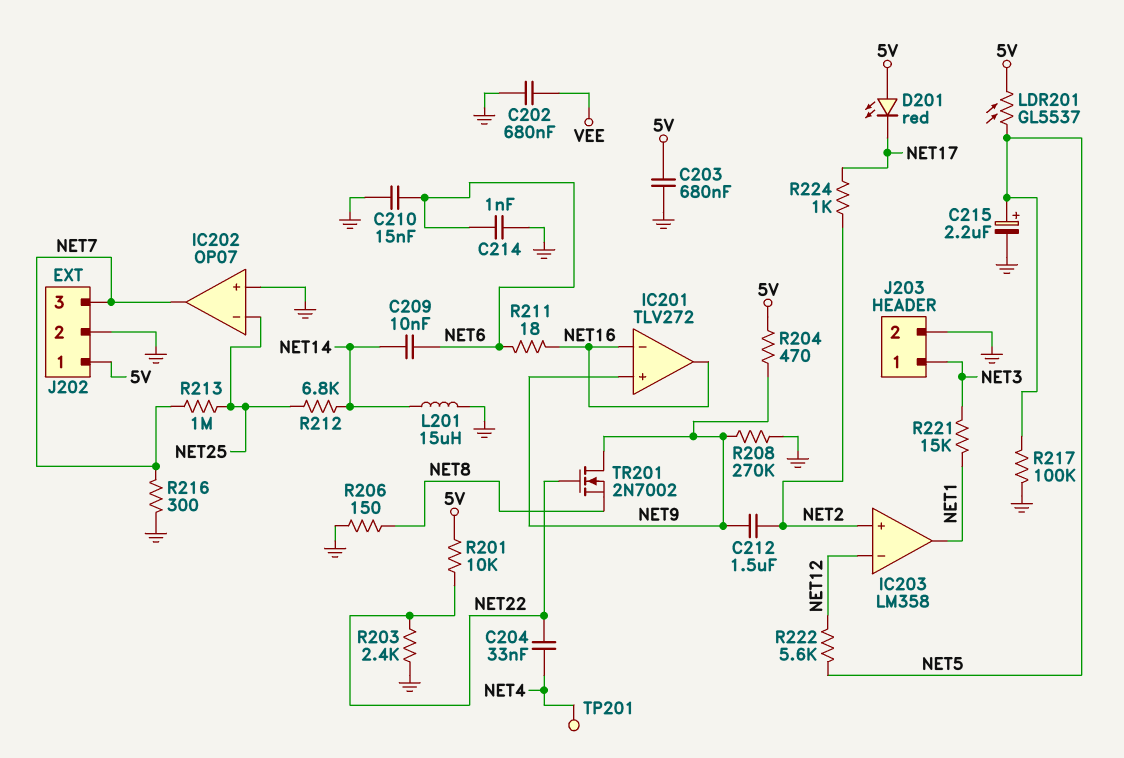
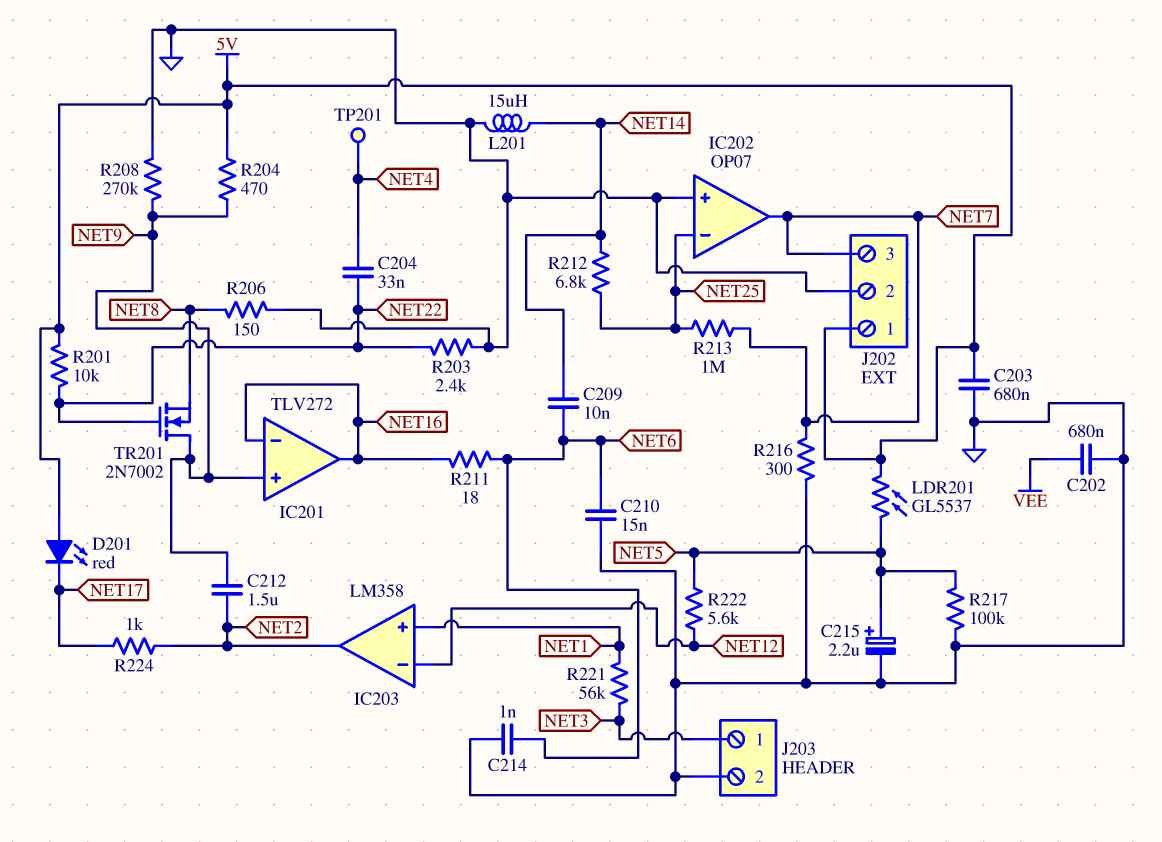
IC203 pin in+: NET2 -> NET1
IC203 pin out: NET1 -> NET2
R221: 15k (NET1, NET3) -> 56k (NET1, NET3)

